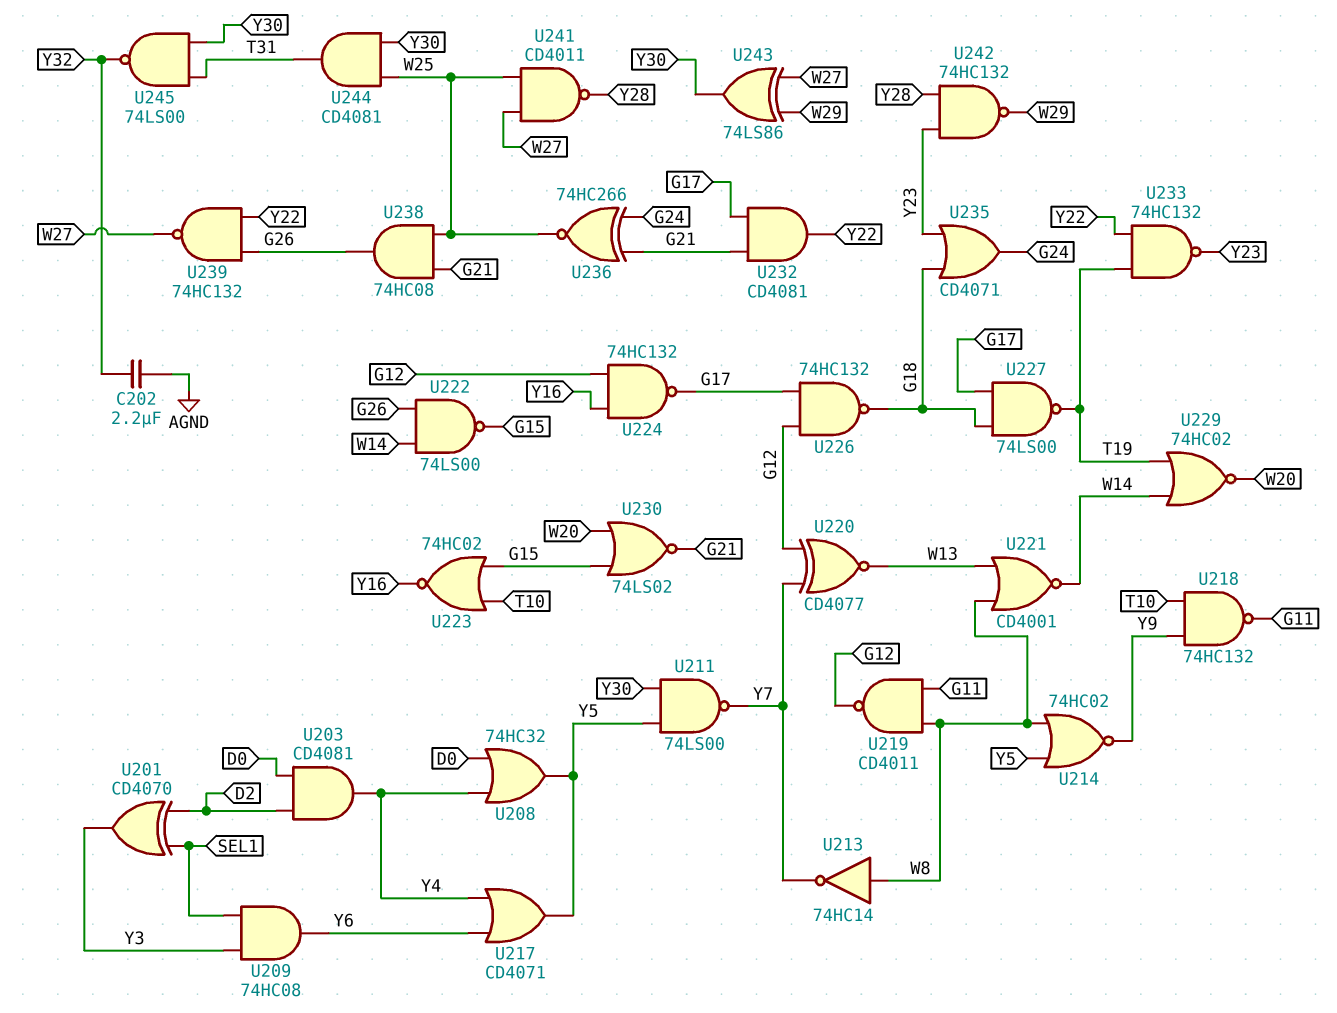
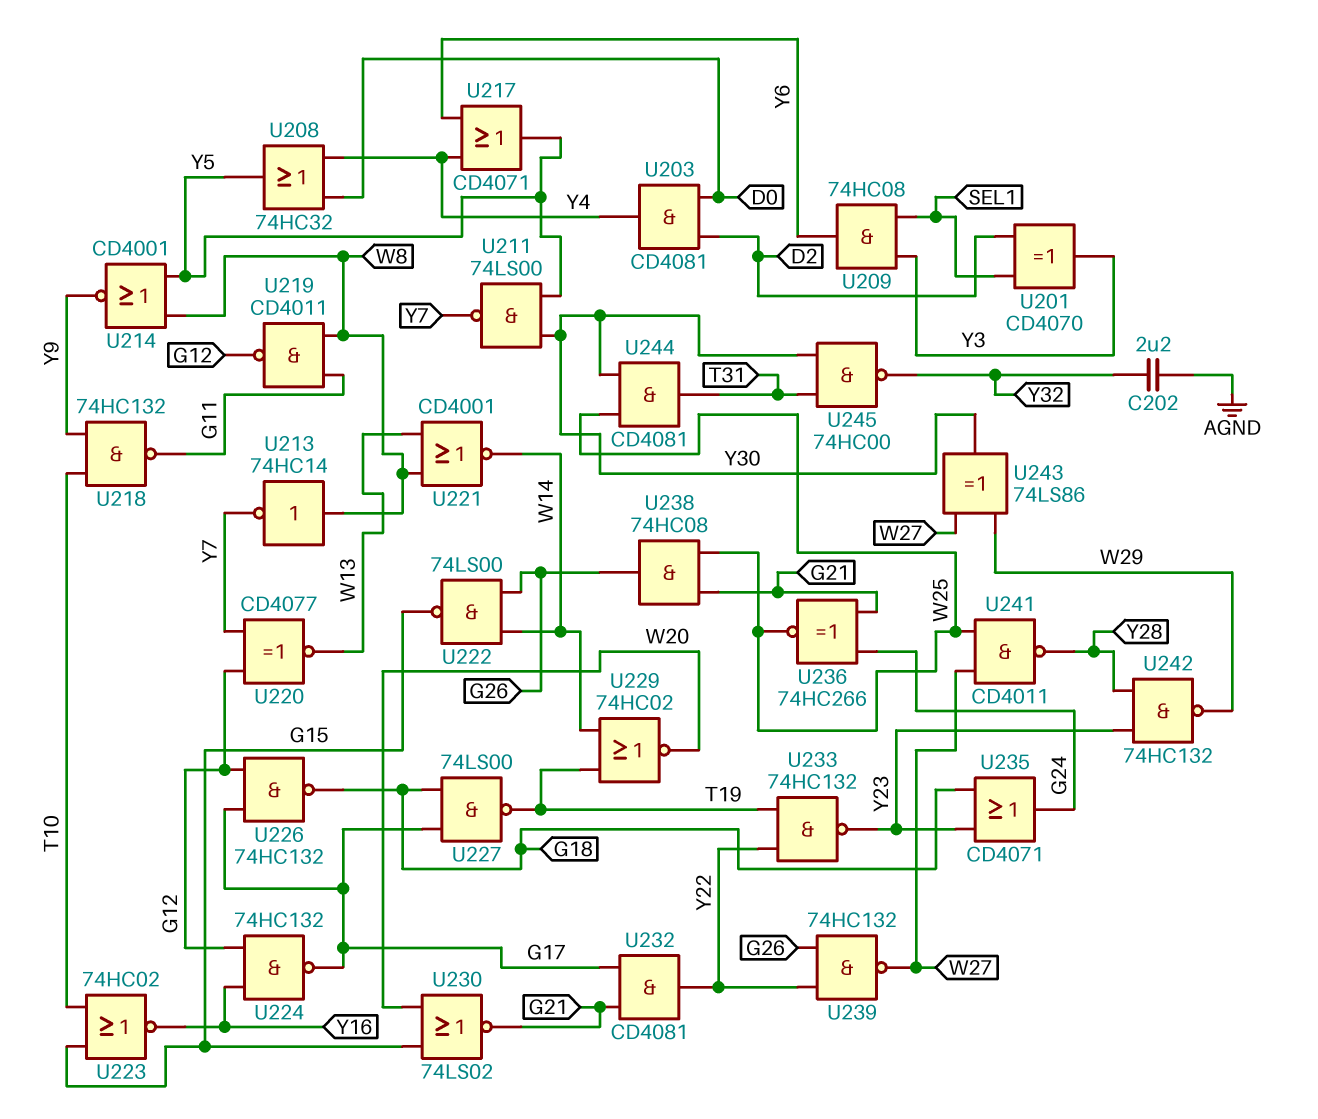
U214: NOR 74HC02 (in W8, in Y5, out Y9) -> NOR CD4001 (in W8, in Y5, out Y9)
U245: NAND 74LS00 (in T31, in Y30, out Y32) -> NAND 74HC00 (in T31, in Y30, out Y32)

